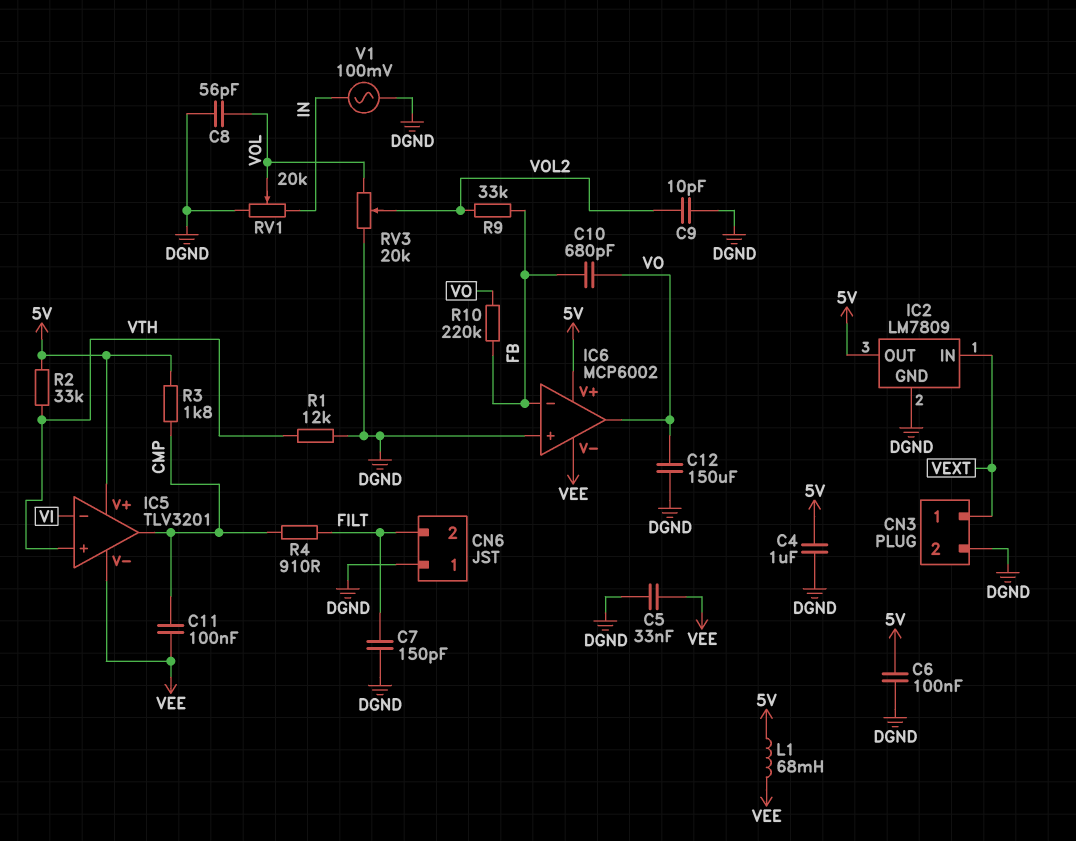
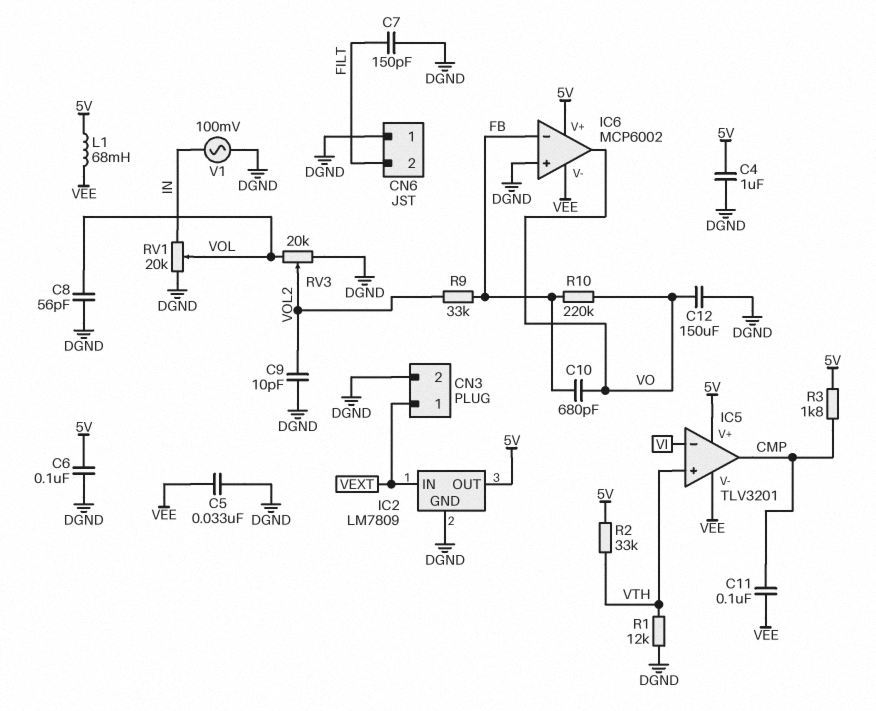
R4: 910 (CMP, FILT) -> none

